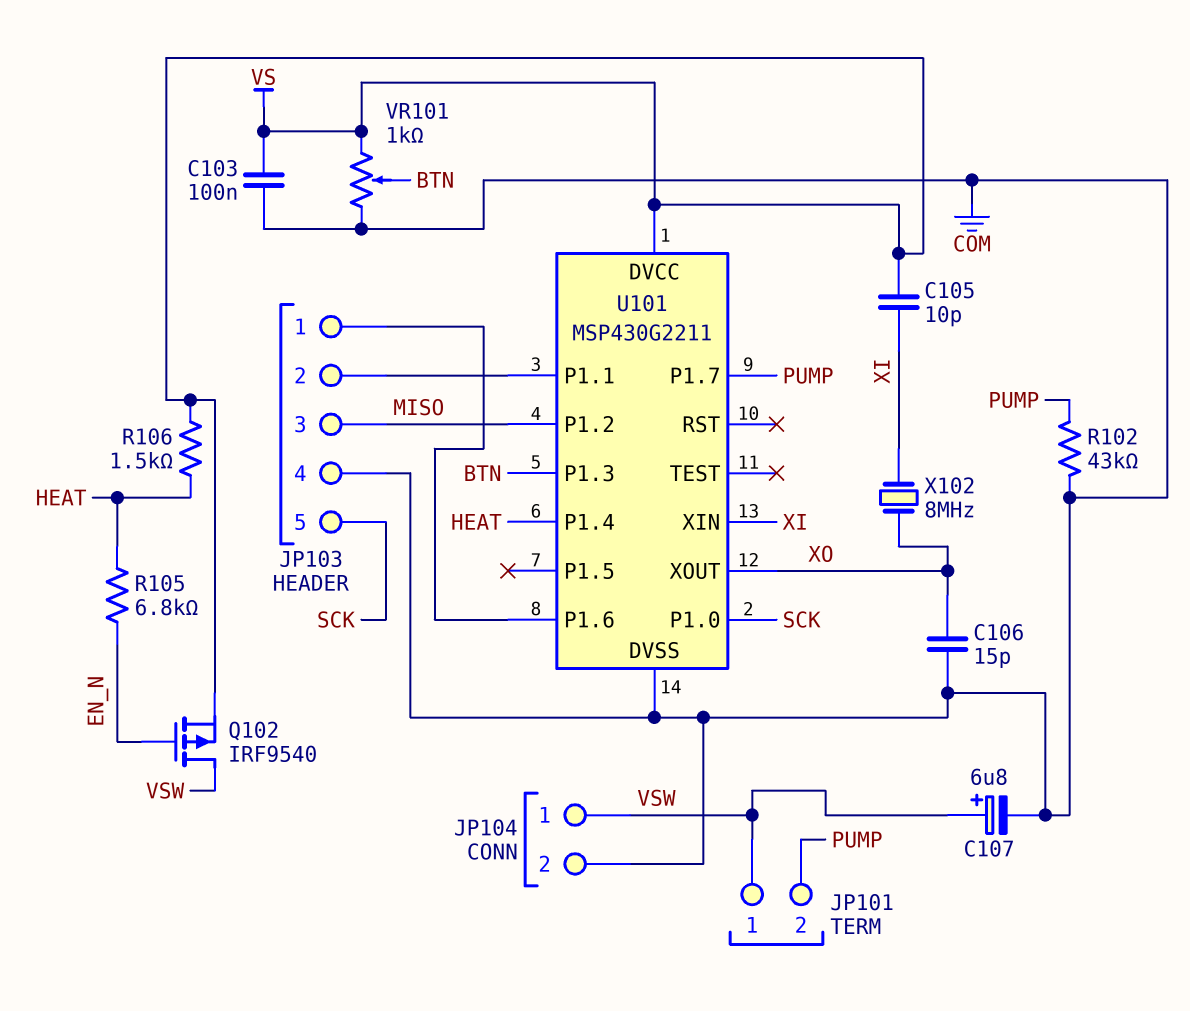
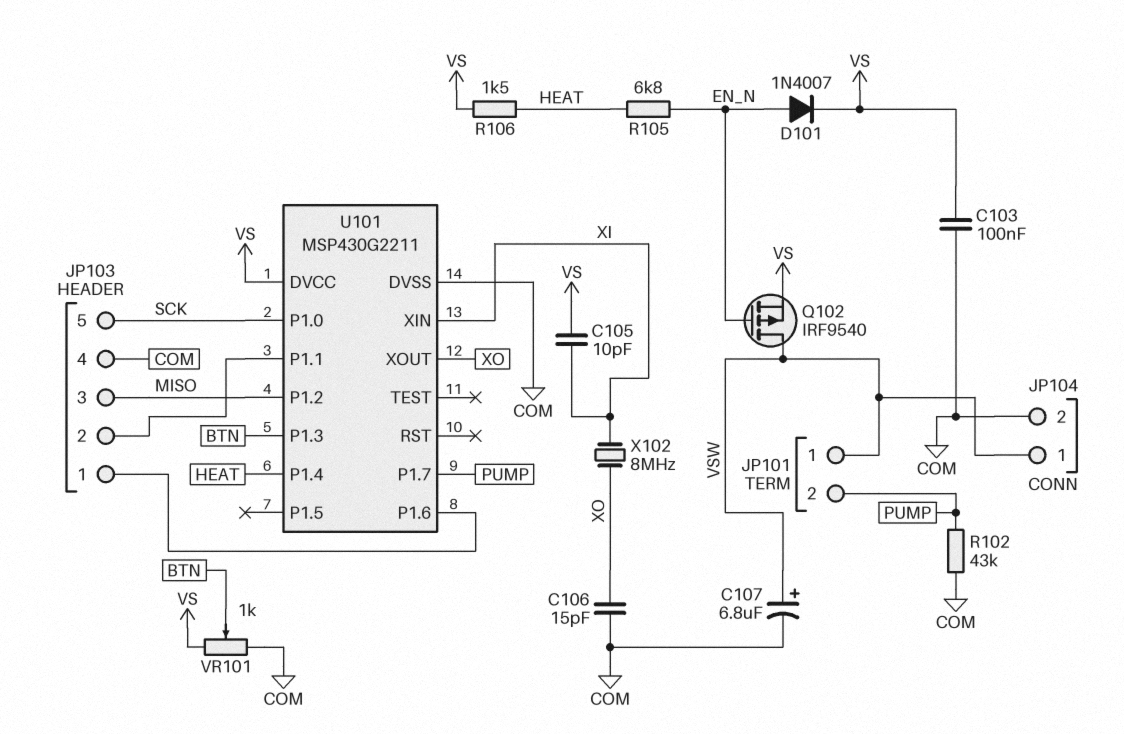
D101: none -> diode 1N4007 (A EN_N, K VS)

